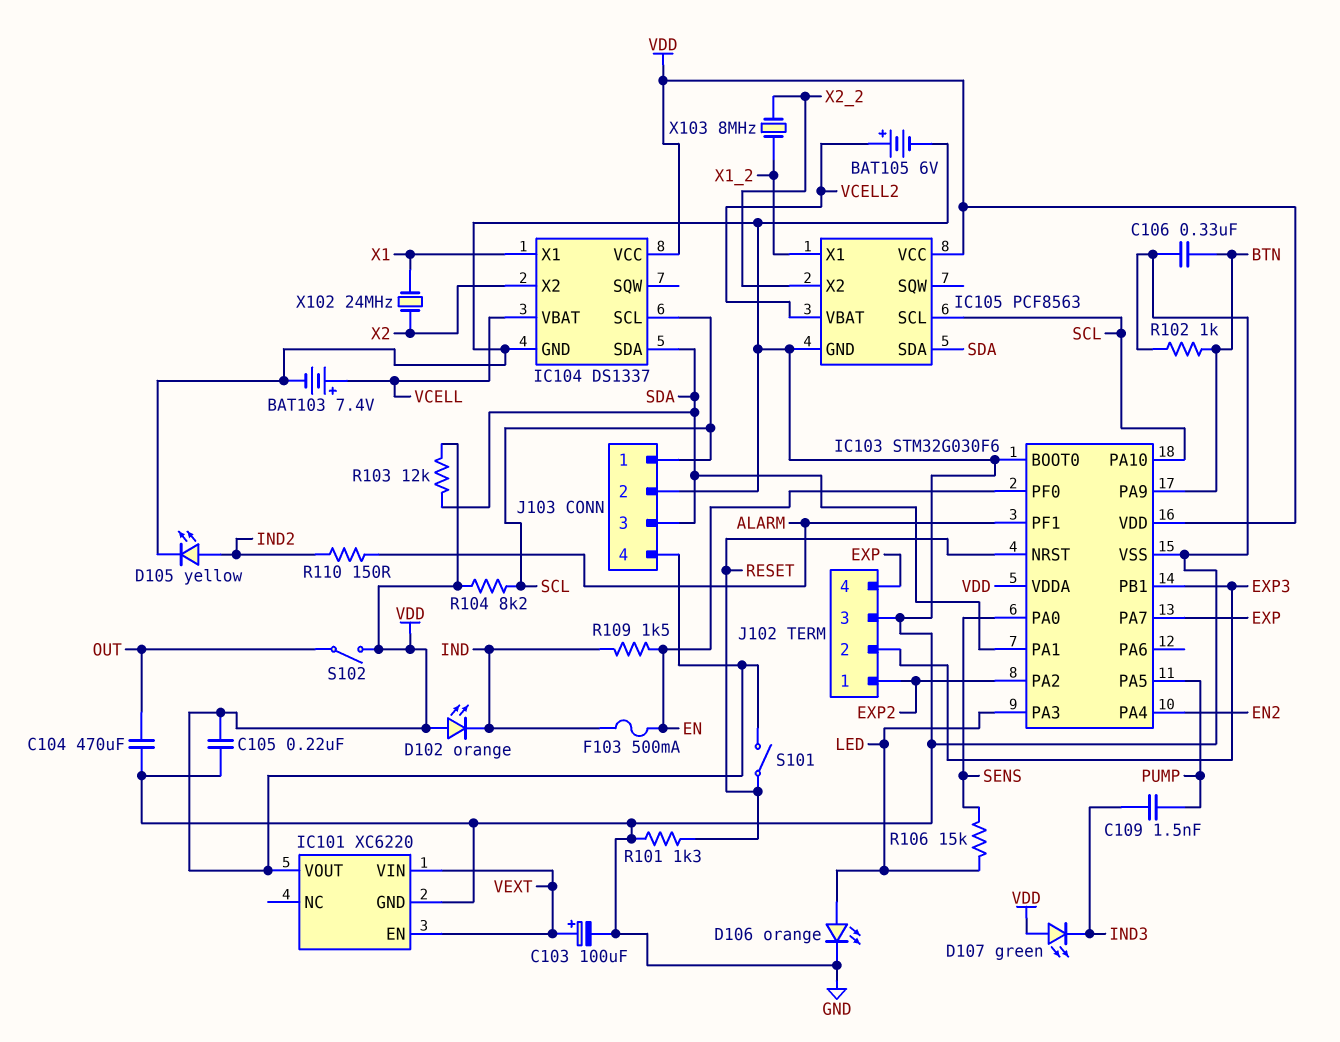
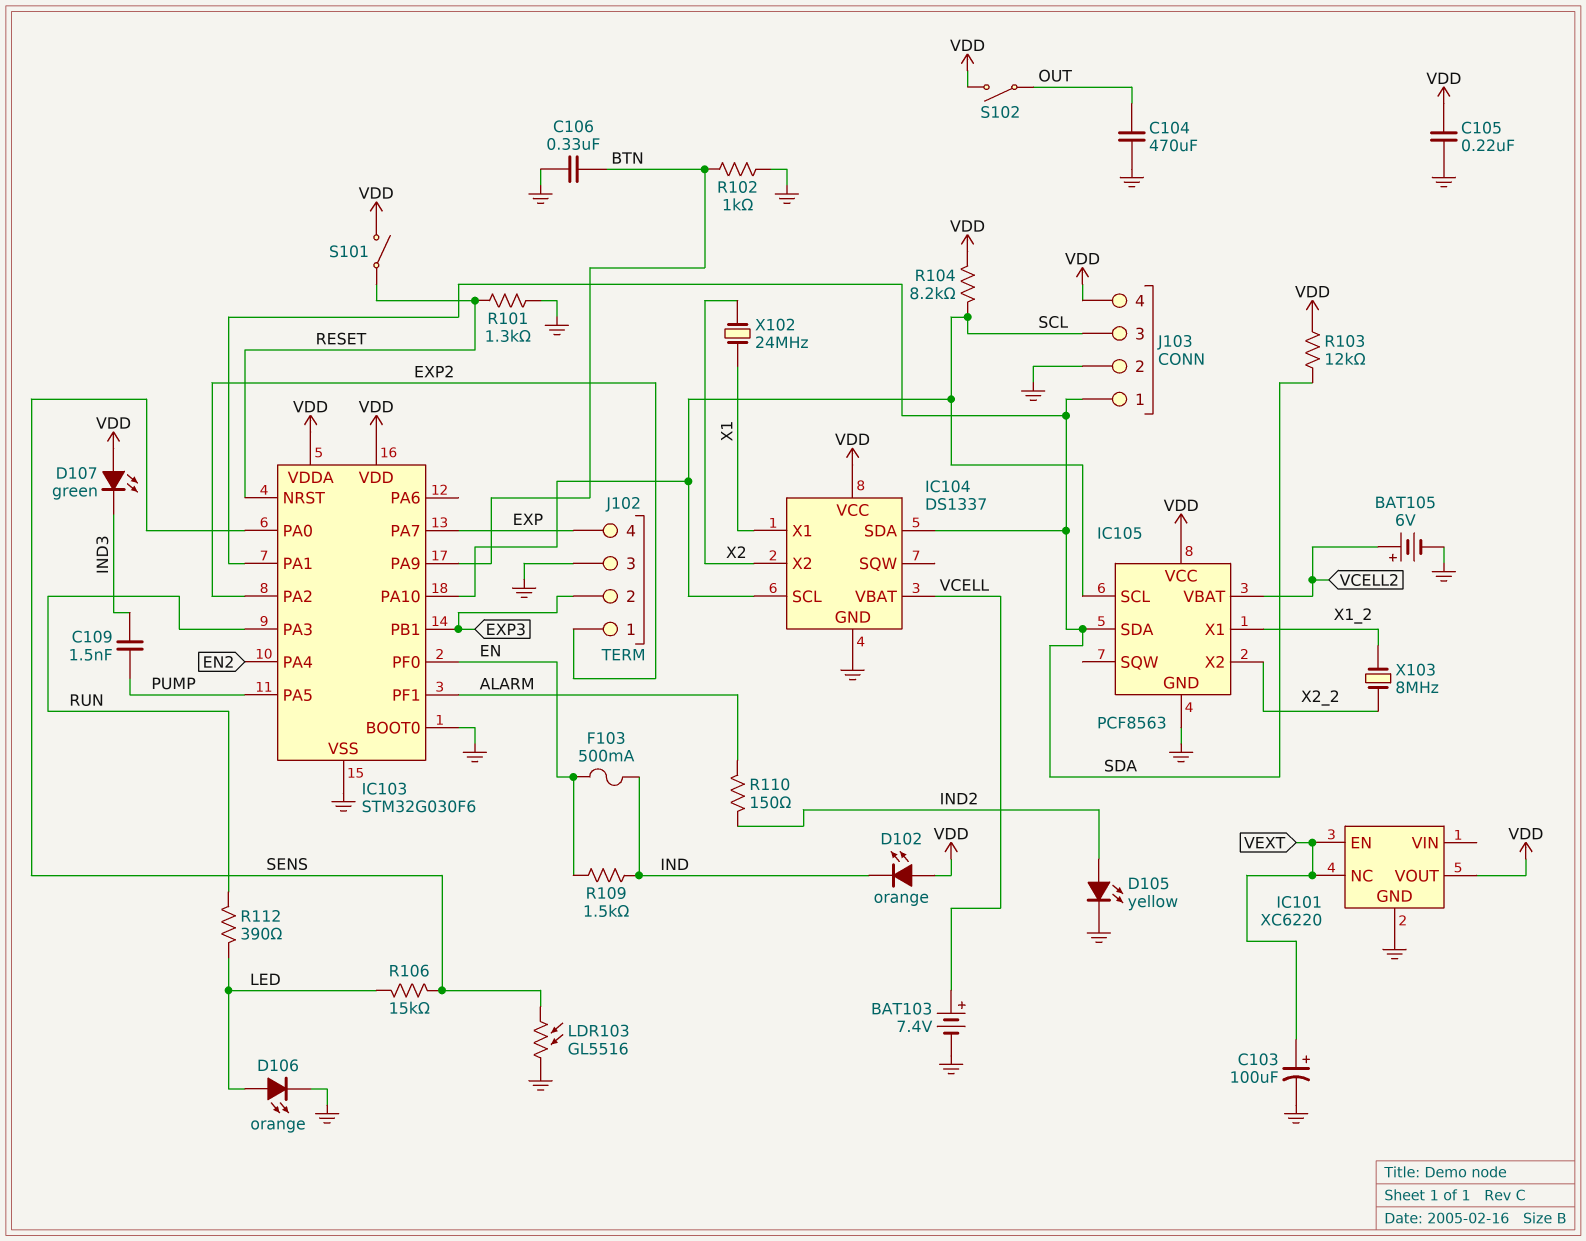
IC101 pin NC: none -> VEXT
IC101 pin VIN: VEXT -> none
IC103 pin PA3: LED -> RUN
J103 pin 1: SCL -> SDA
J103 pin 3: SDA -> SCL
LDR103: none -> GL5516 (GND, SENS)
R112: none -> 390 (LED, RUN)

